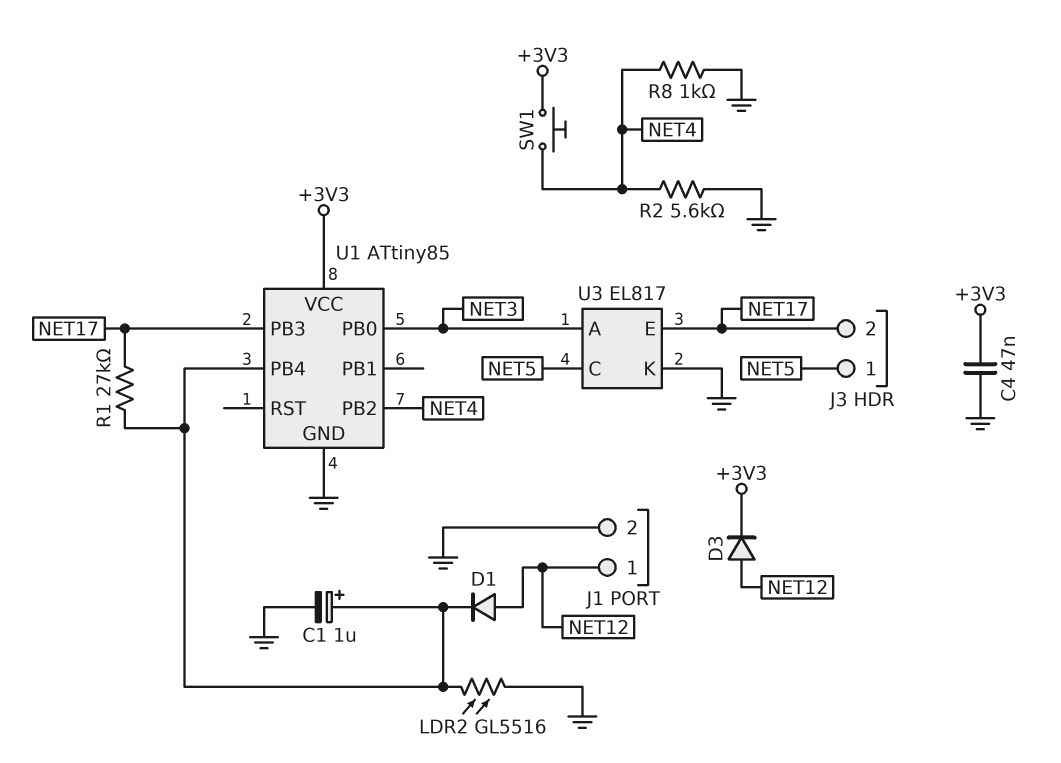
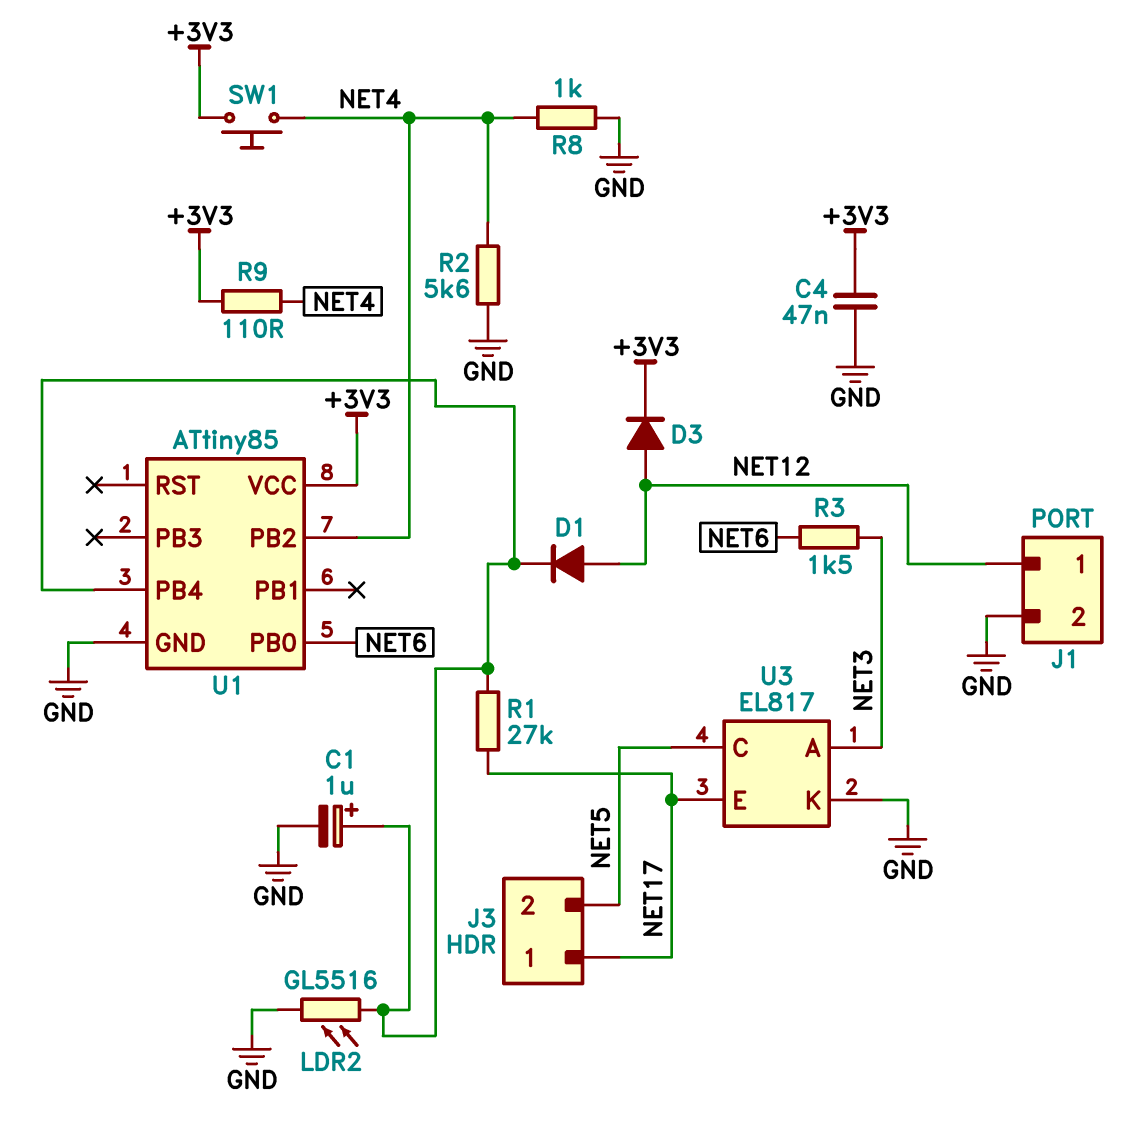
J3 pin 1: NET5 -> NET17
J3 pin 2: NET17 -> NET5
R3: none -> 1.5k (NET3, NET6)
R9: none -> 110 (+3V3, NET4)
U1 pin PB0: NET3 -> NET6
U1 pin PB3: NET17 -> none

